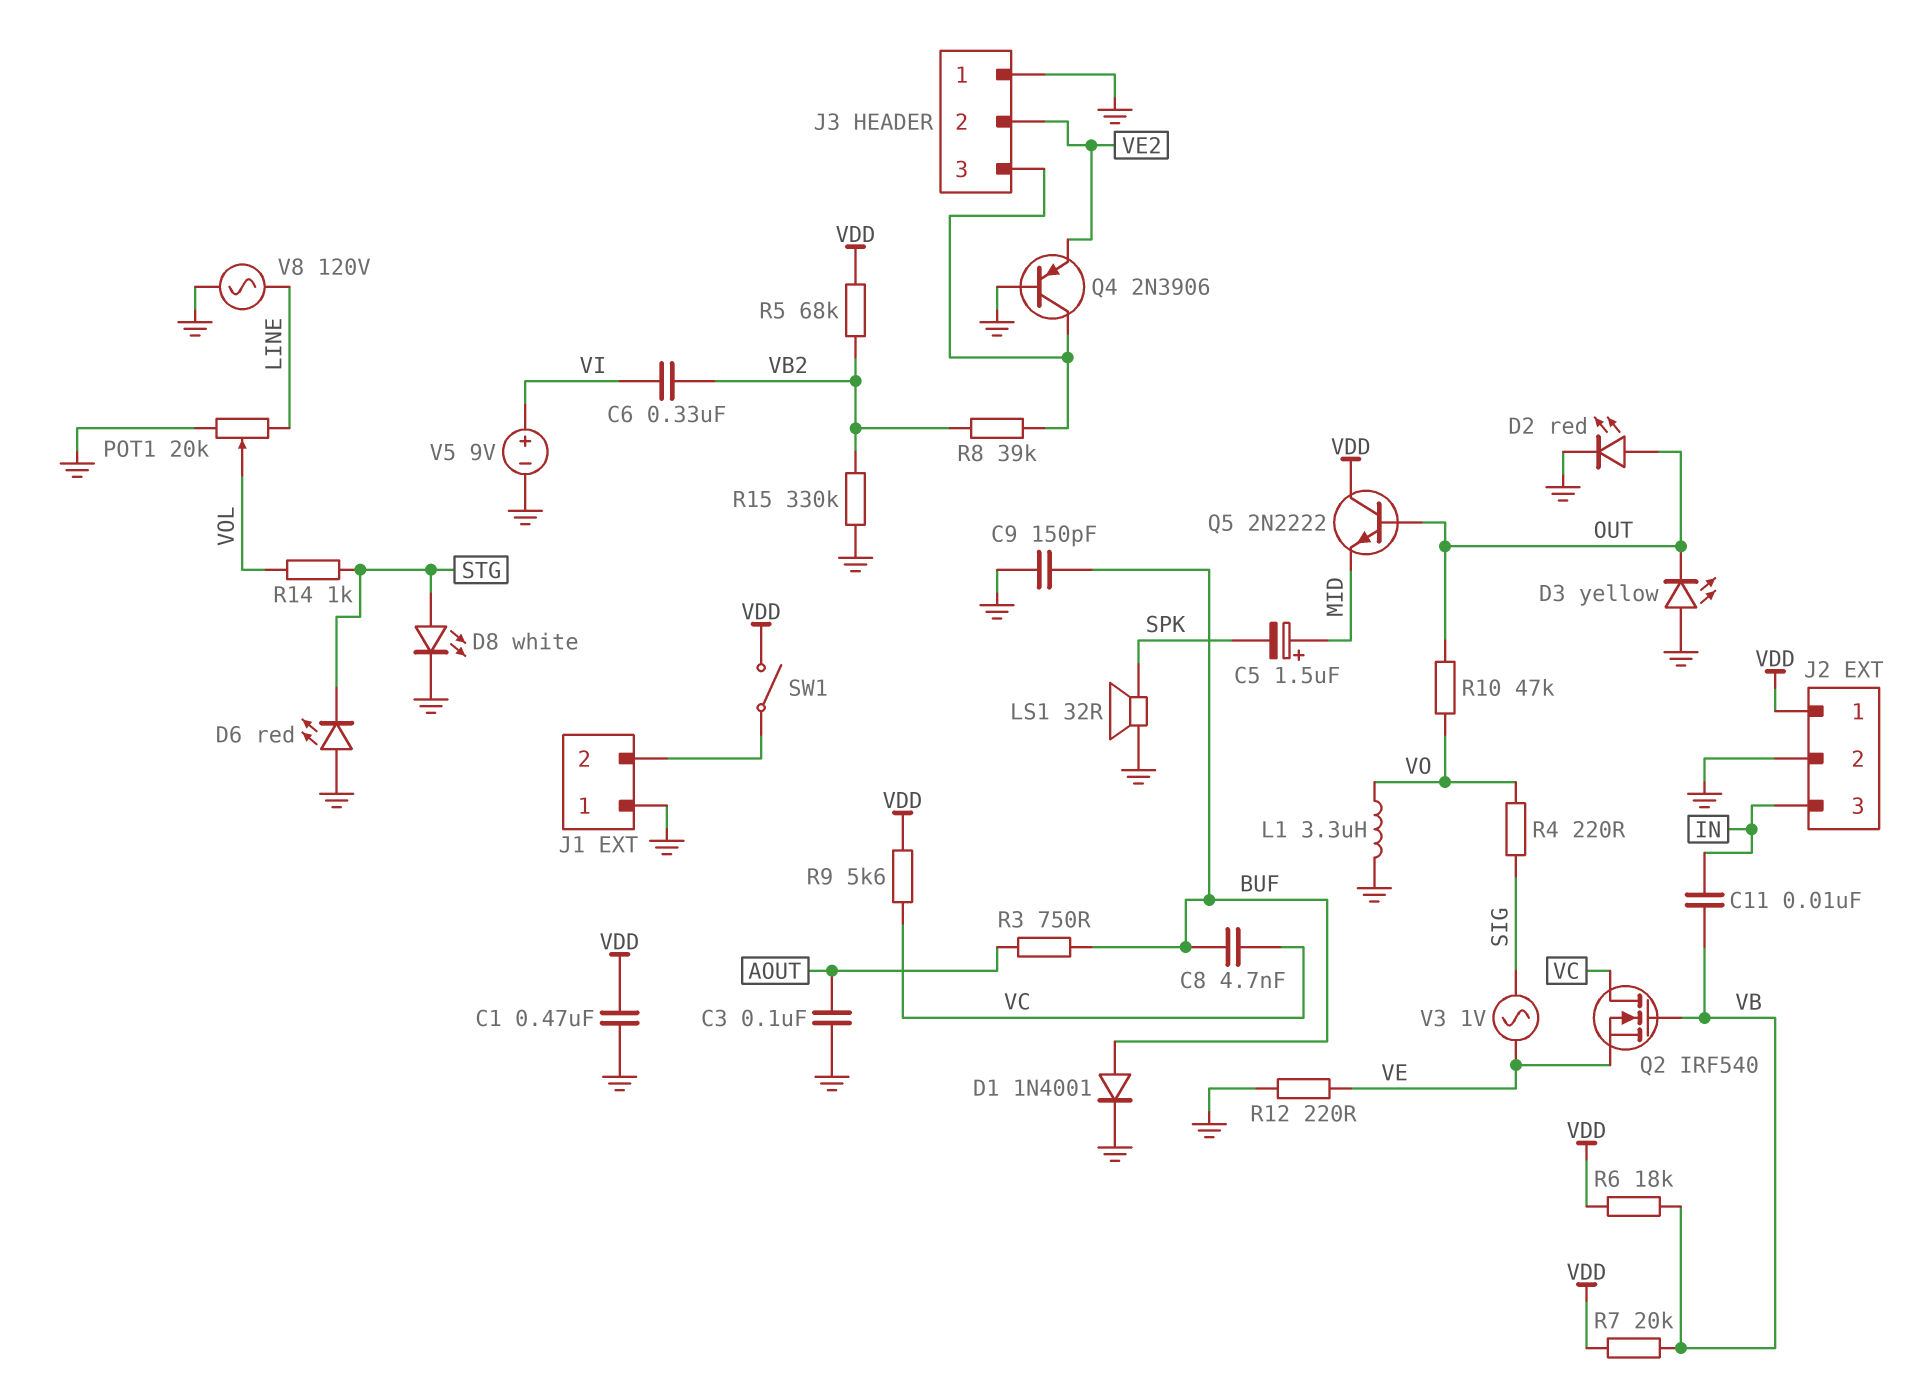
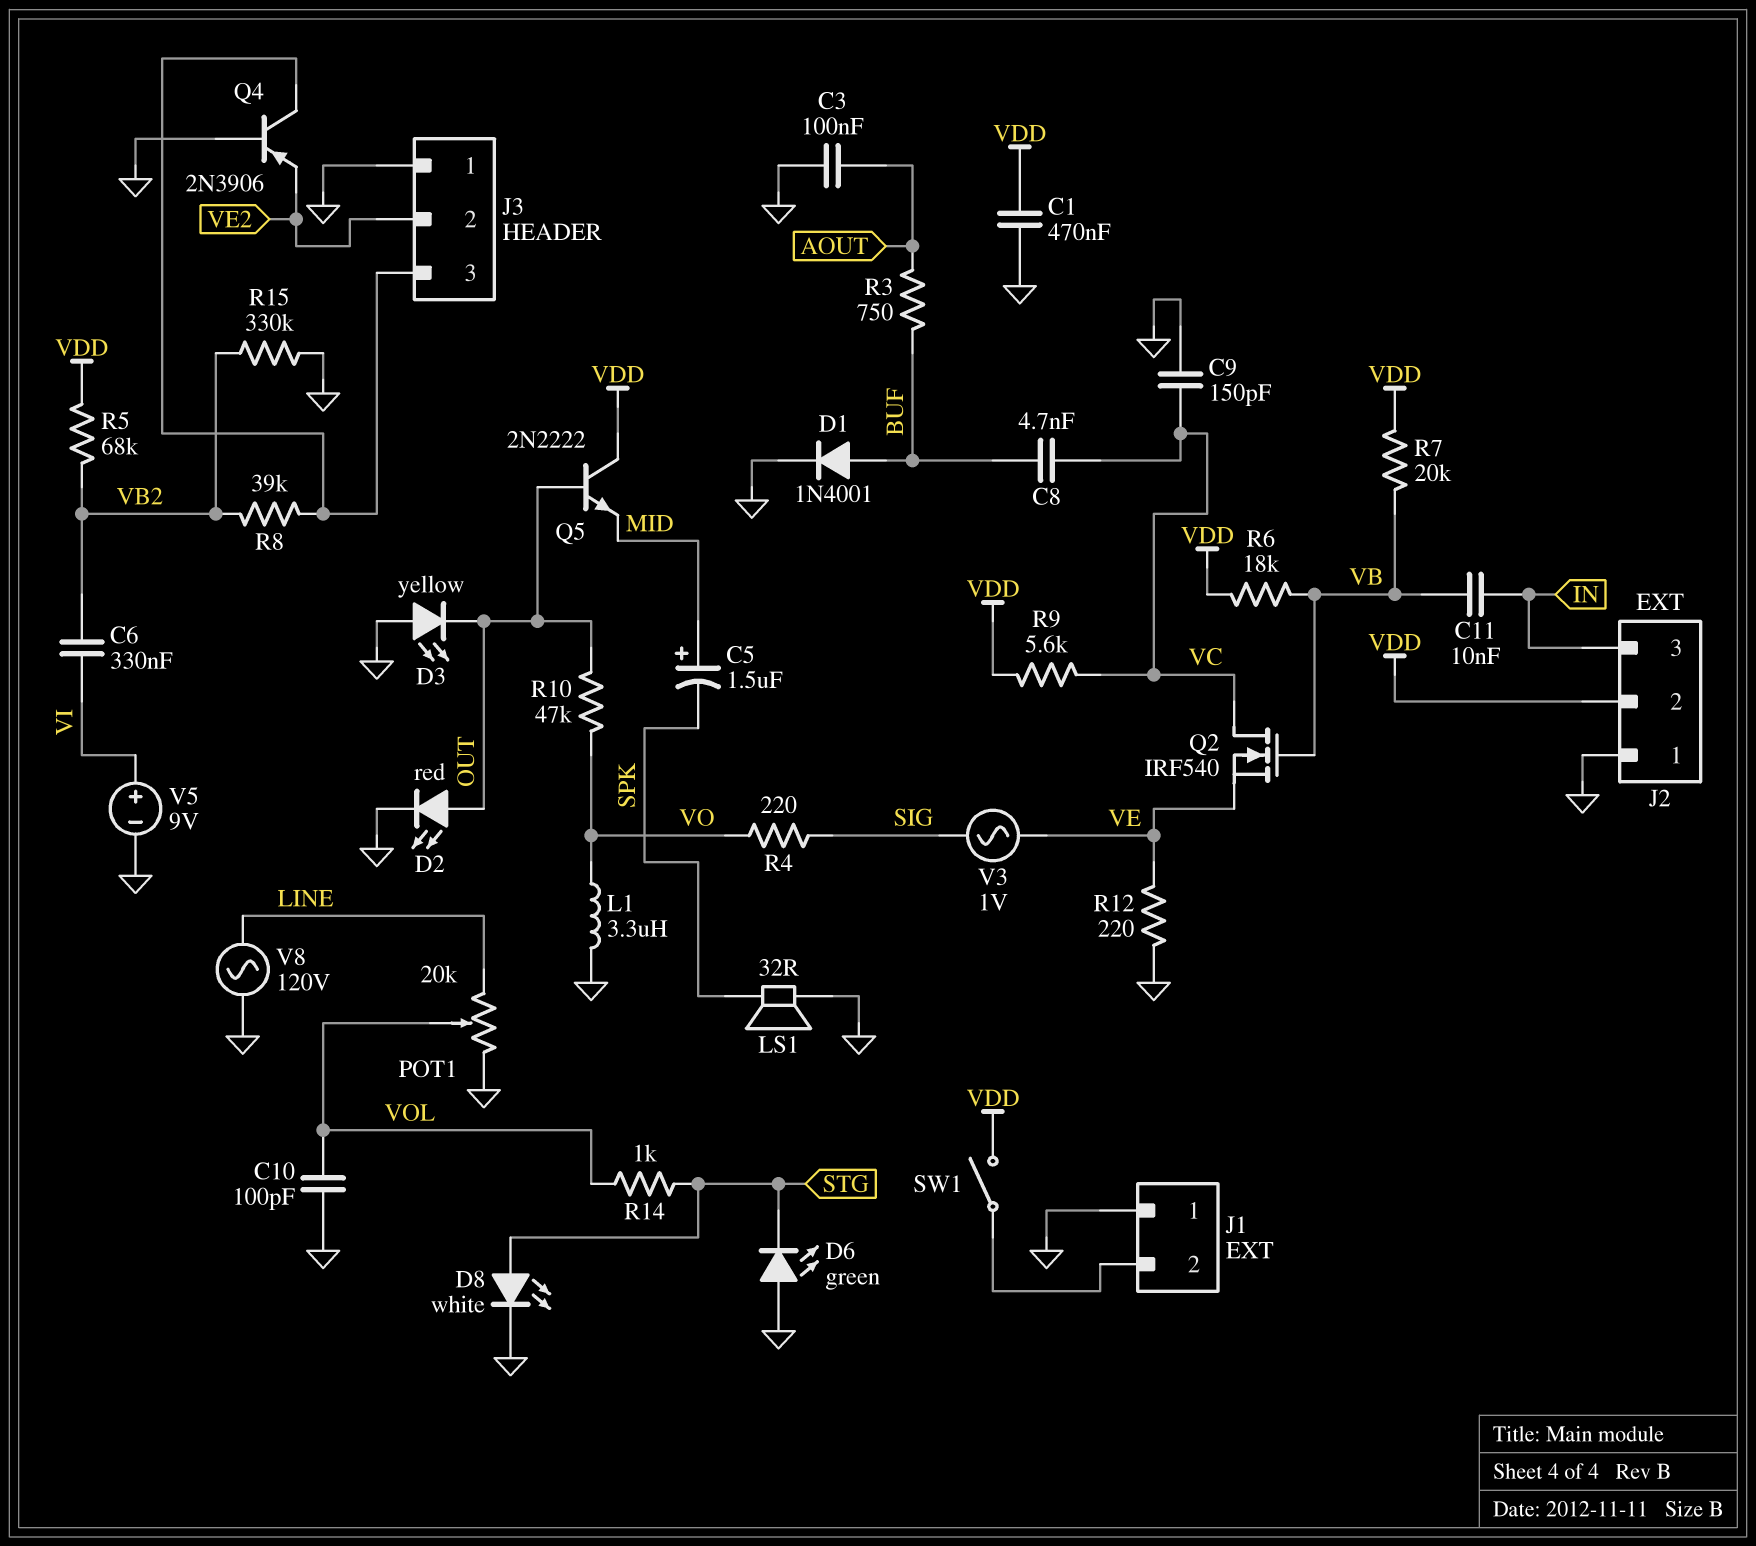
C9: 150pF (BUF, GND) -> 150pF (GND, VC)
C10: none -> 100pF (GND, VOL)
D6: LED red (A GND, K STG) -> LED green (A GND, K STG)
J2 pin 1: VDD -> GND
J2 pin 2: GND -> VDD

